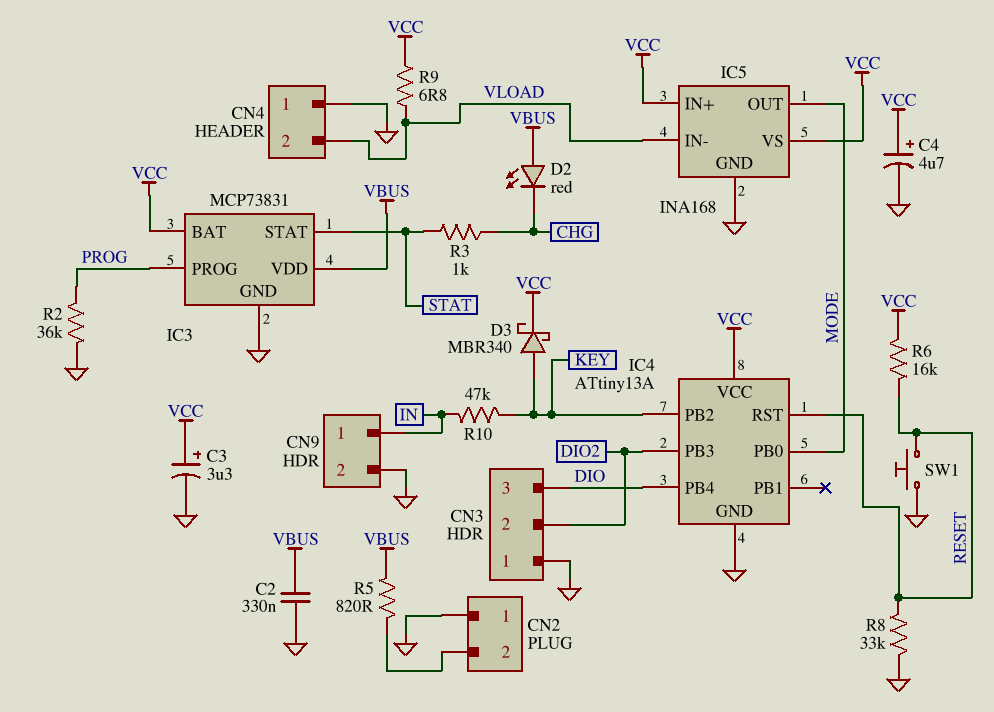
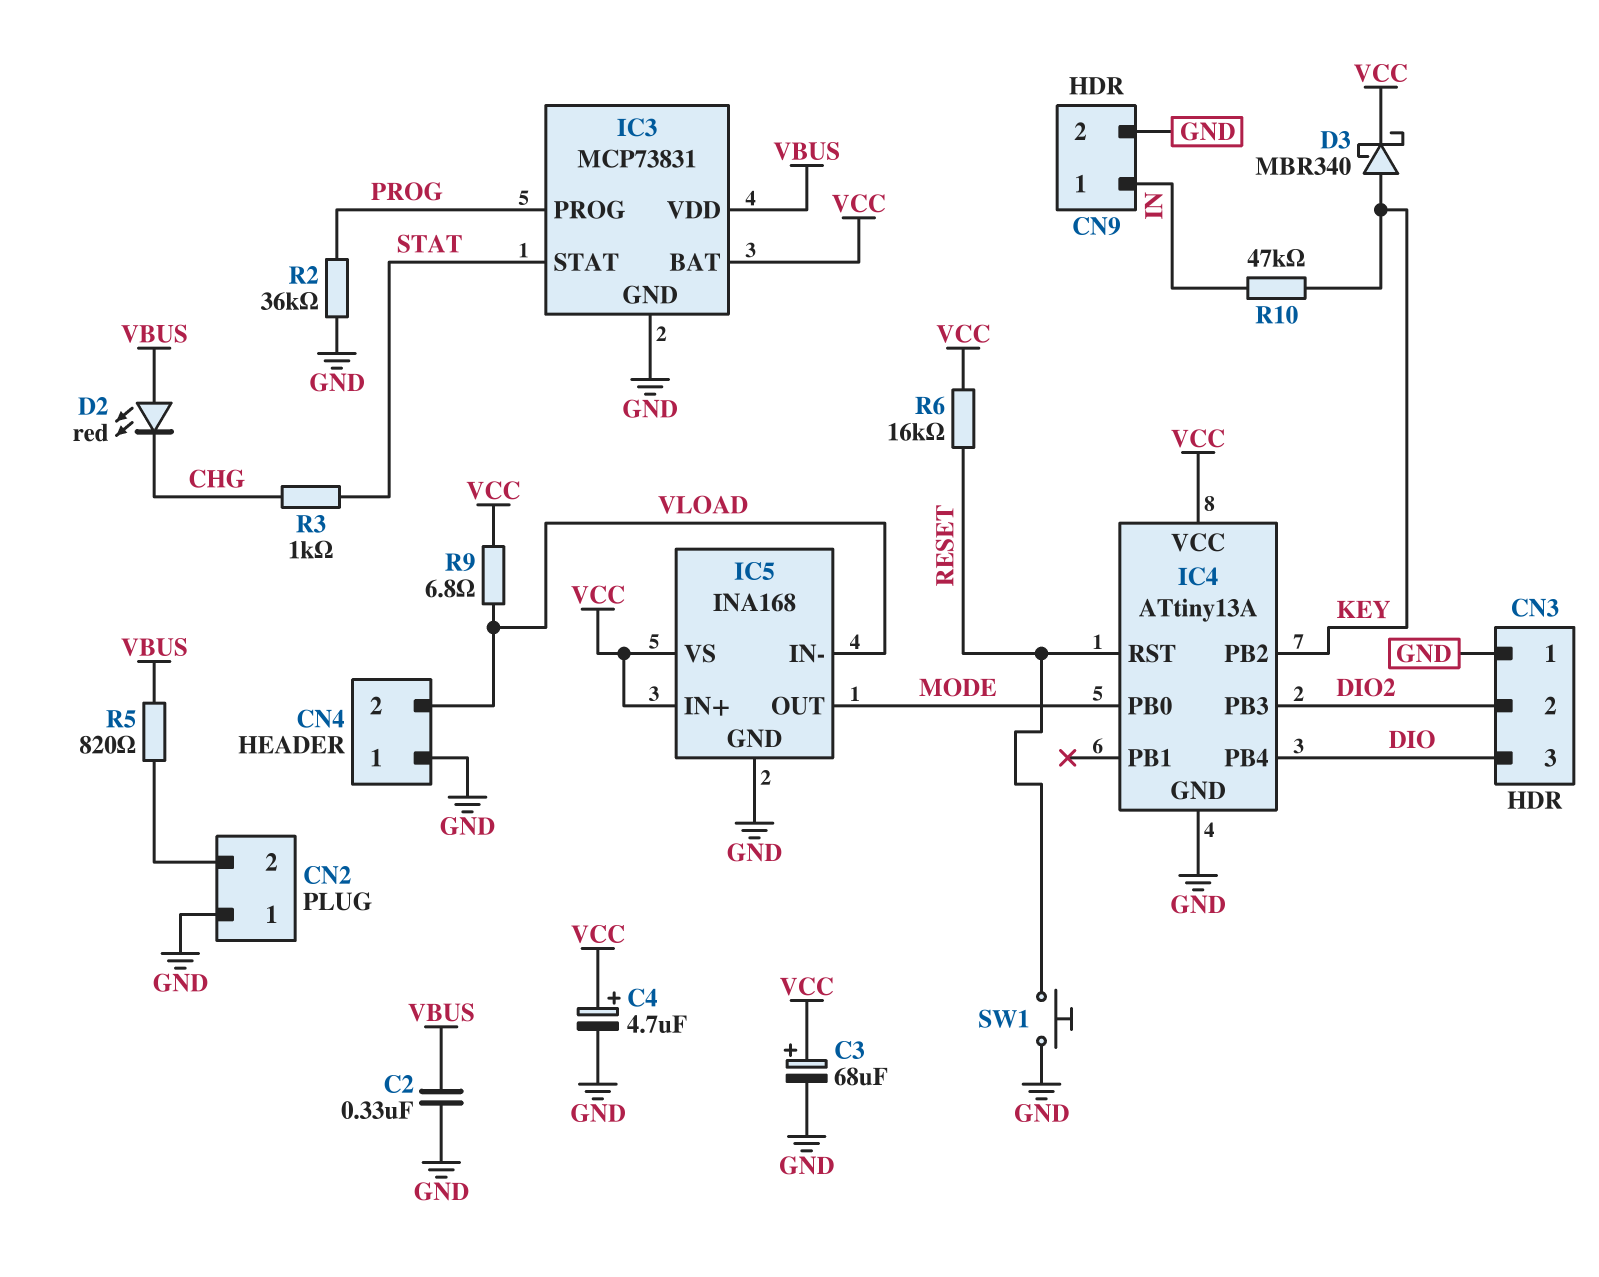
C3: 3.3uF (plus VCC, minus GND) -> 68uF (plus VCC, minus GND)
R8: 33k (GND, RESET) -> none

